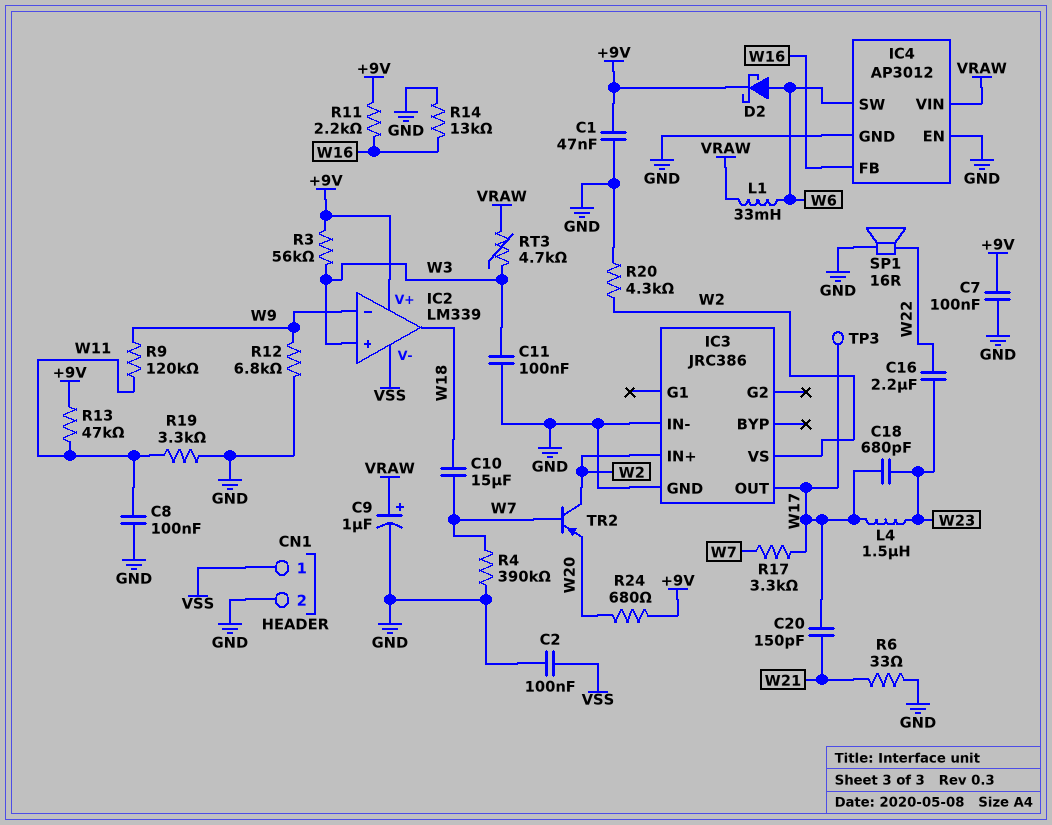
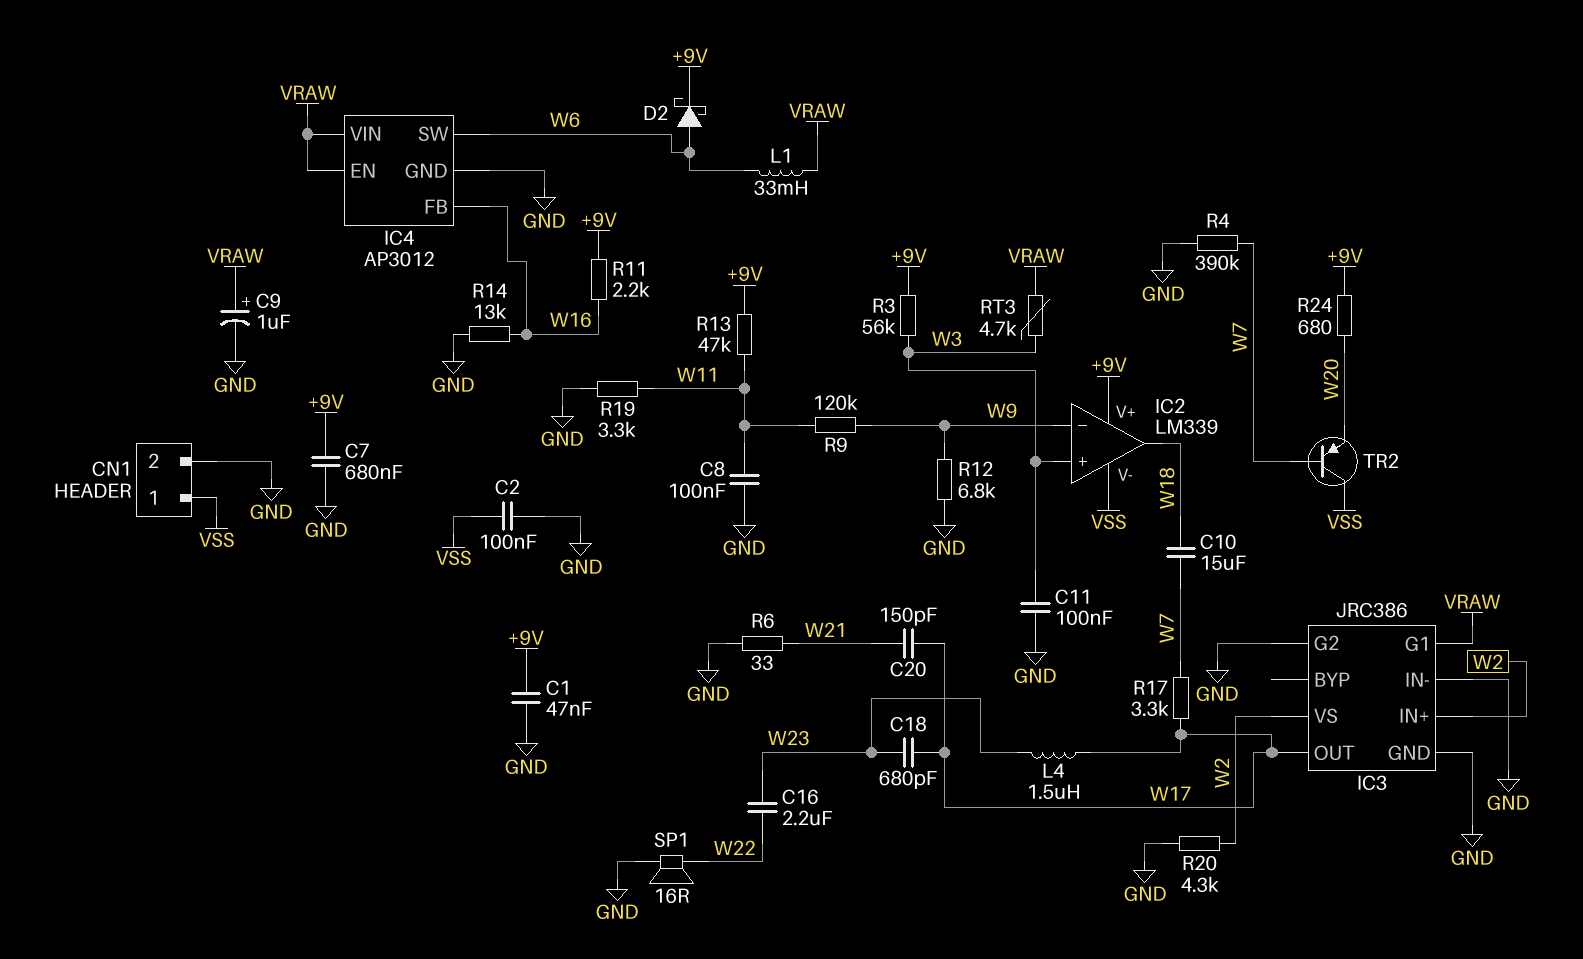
C7: 100nF (+9V, GND) -> 680nF (+9V, GND)
IC3 pin G1: none -> VRAW
IC3 pin G2: none -> GND
IC4 pin EN: GND -> VRAW
TP3: test point (W17) -> none
TR2: PNP (B W7, C W2, E W20) -> PNP (B W7, C VSS, E W20)

